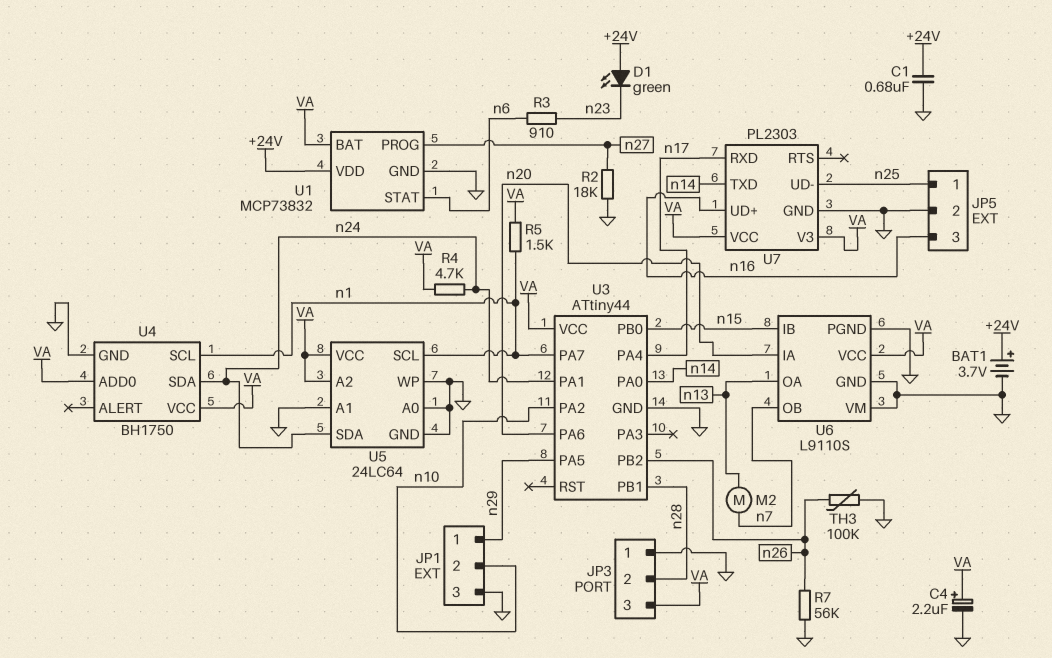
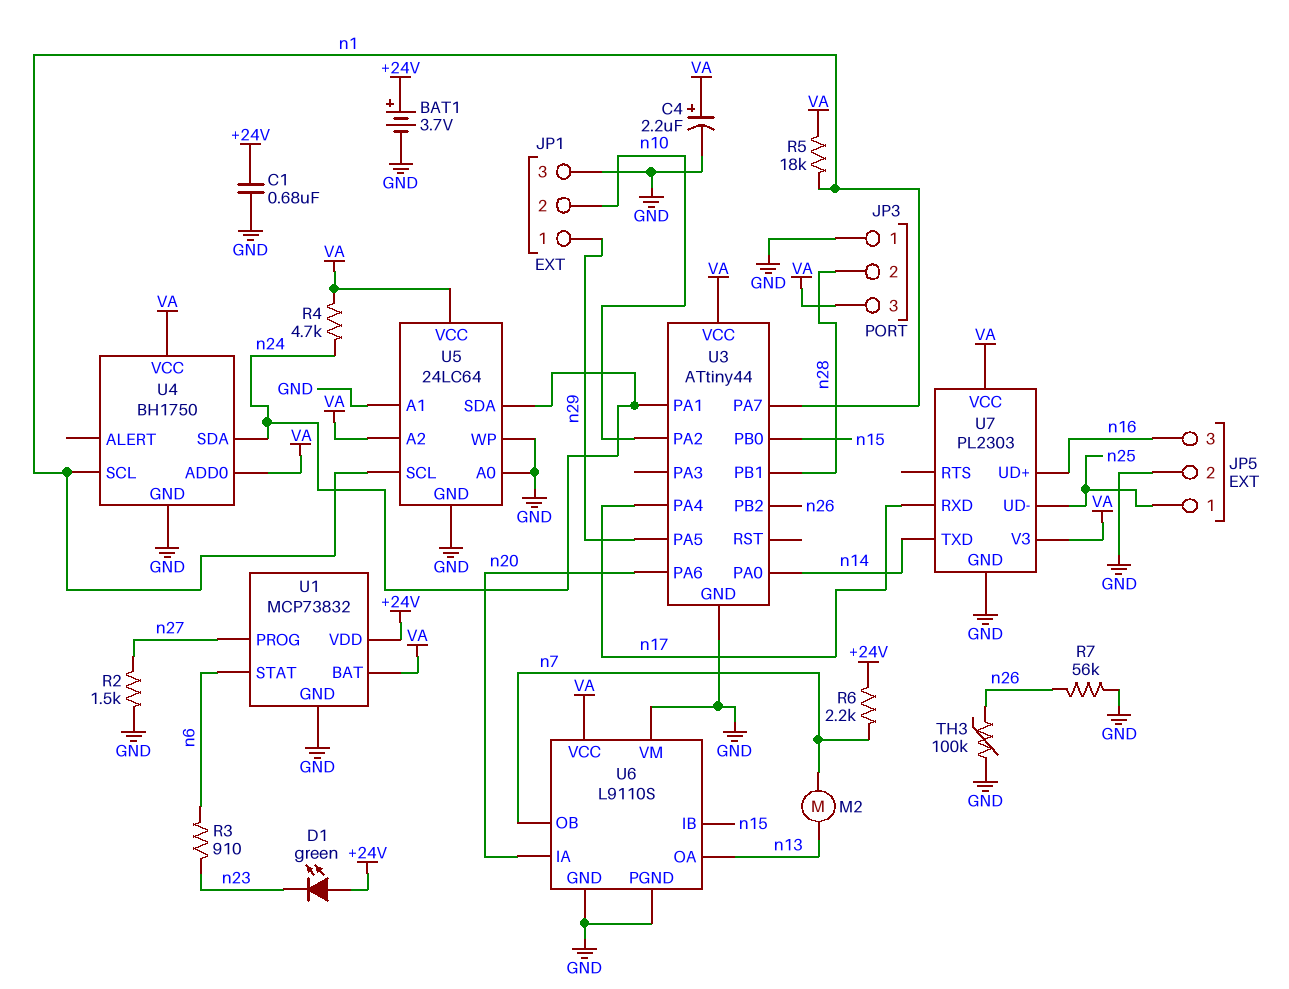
R2: 18k (GND, n27) -> 1.5k (GND, n27)
R5: 1.5k (VA, n1) -> 18k (VA, n1)
R6: none -> 2.2k (+24V, n7)

